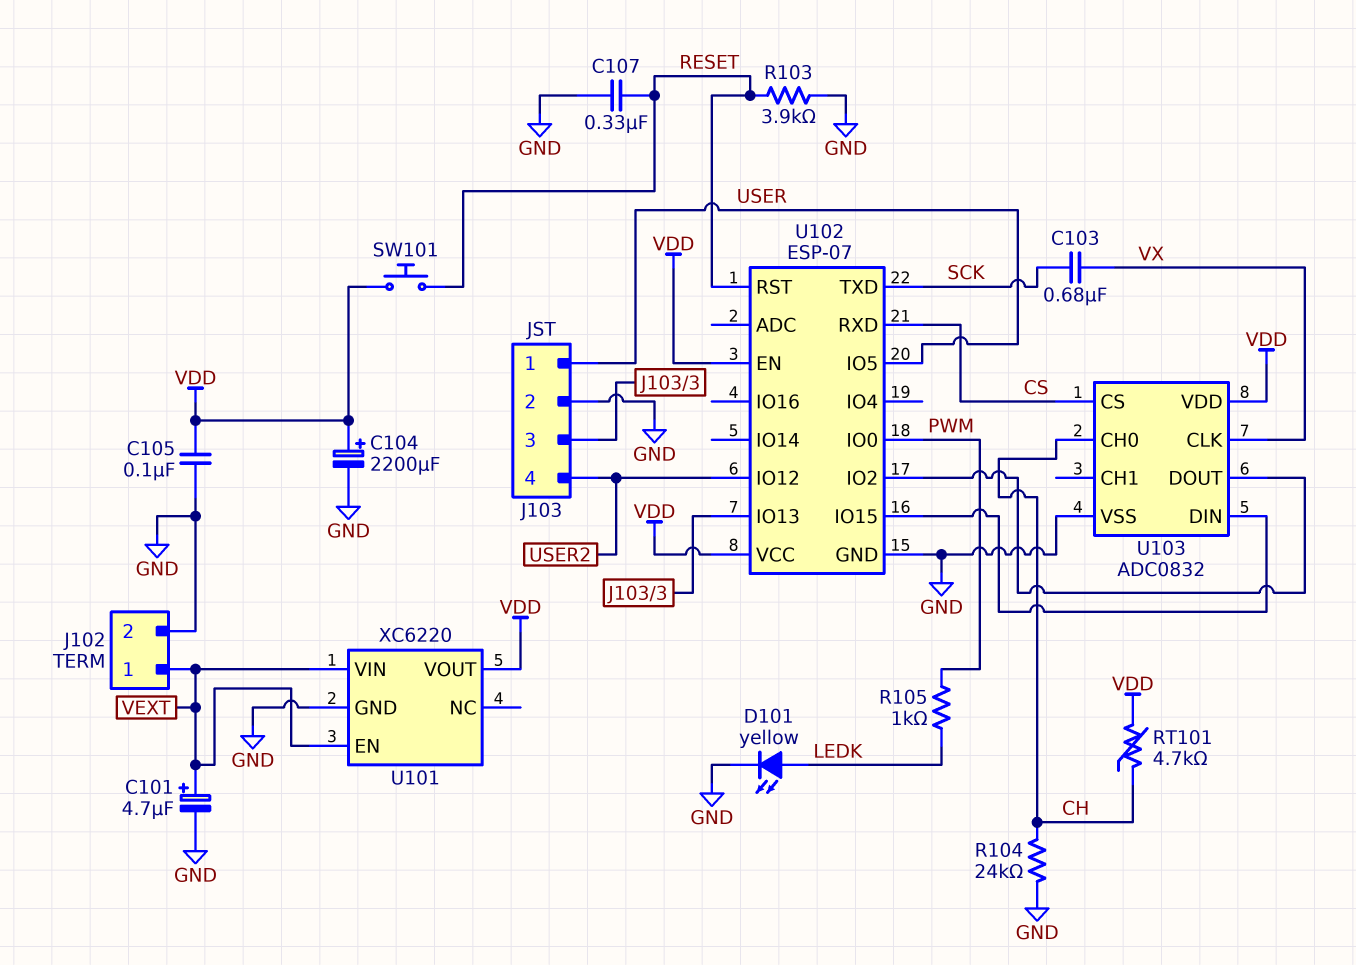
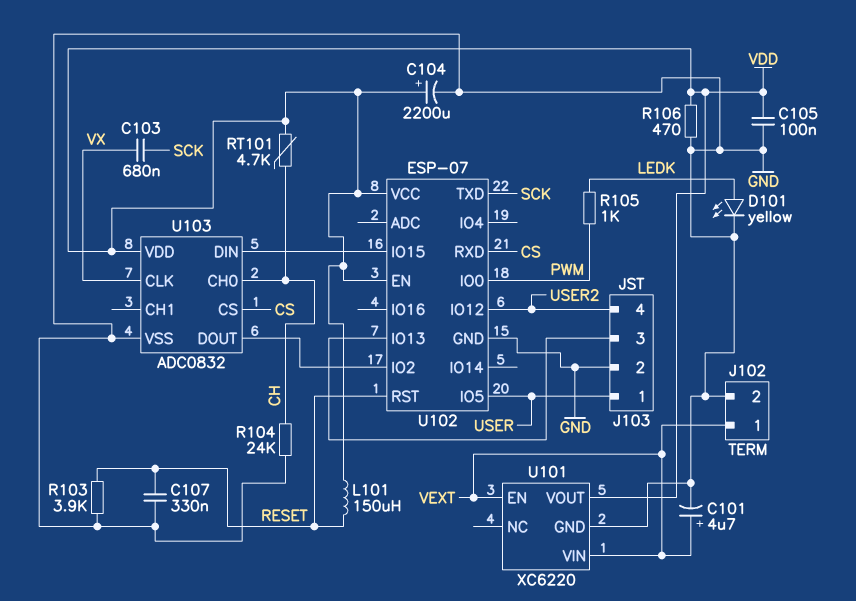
L101: none -> 150uH (RESET, VDD)
R106: none -> 470 (GND, VDD)
SW101: button (RESET, VDD) -> none

